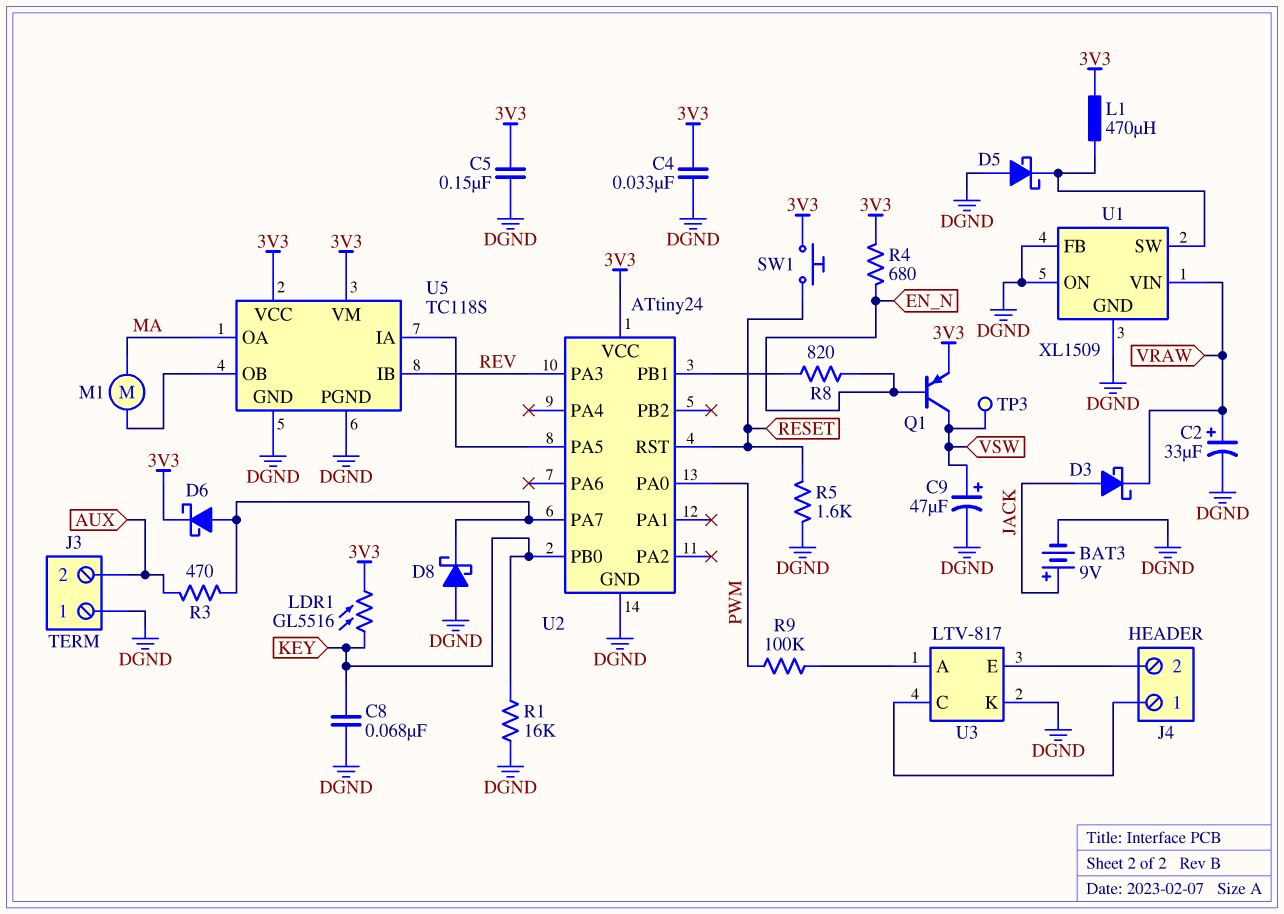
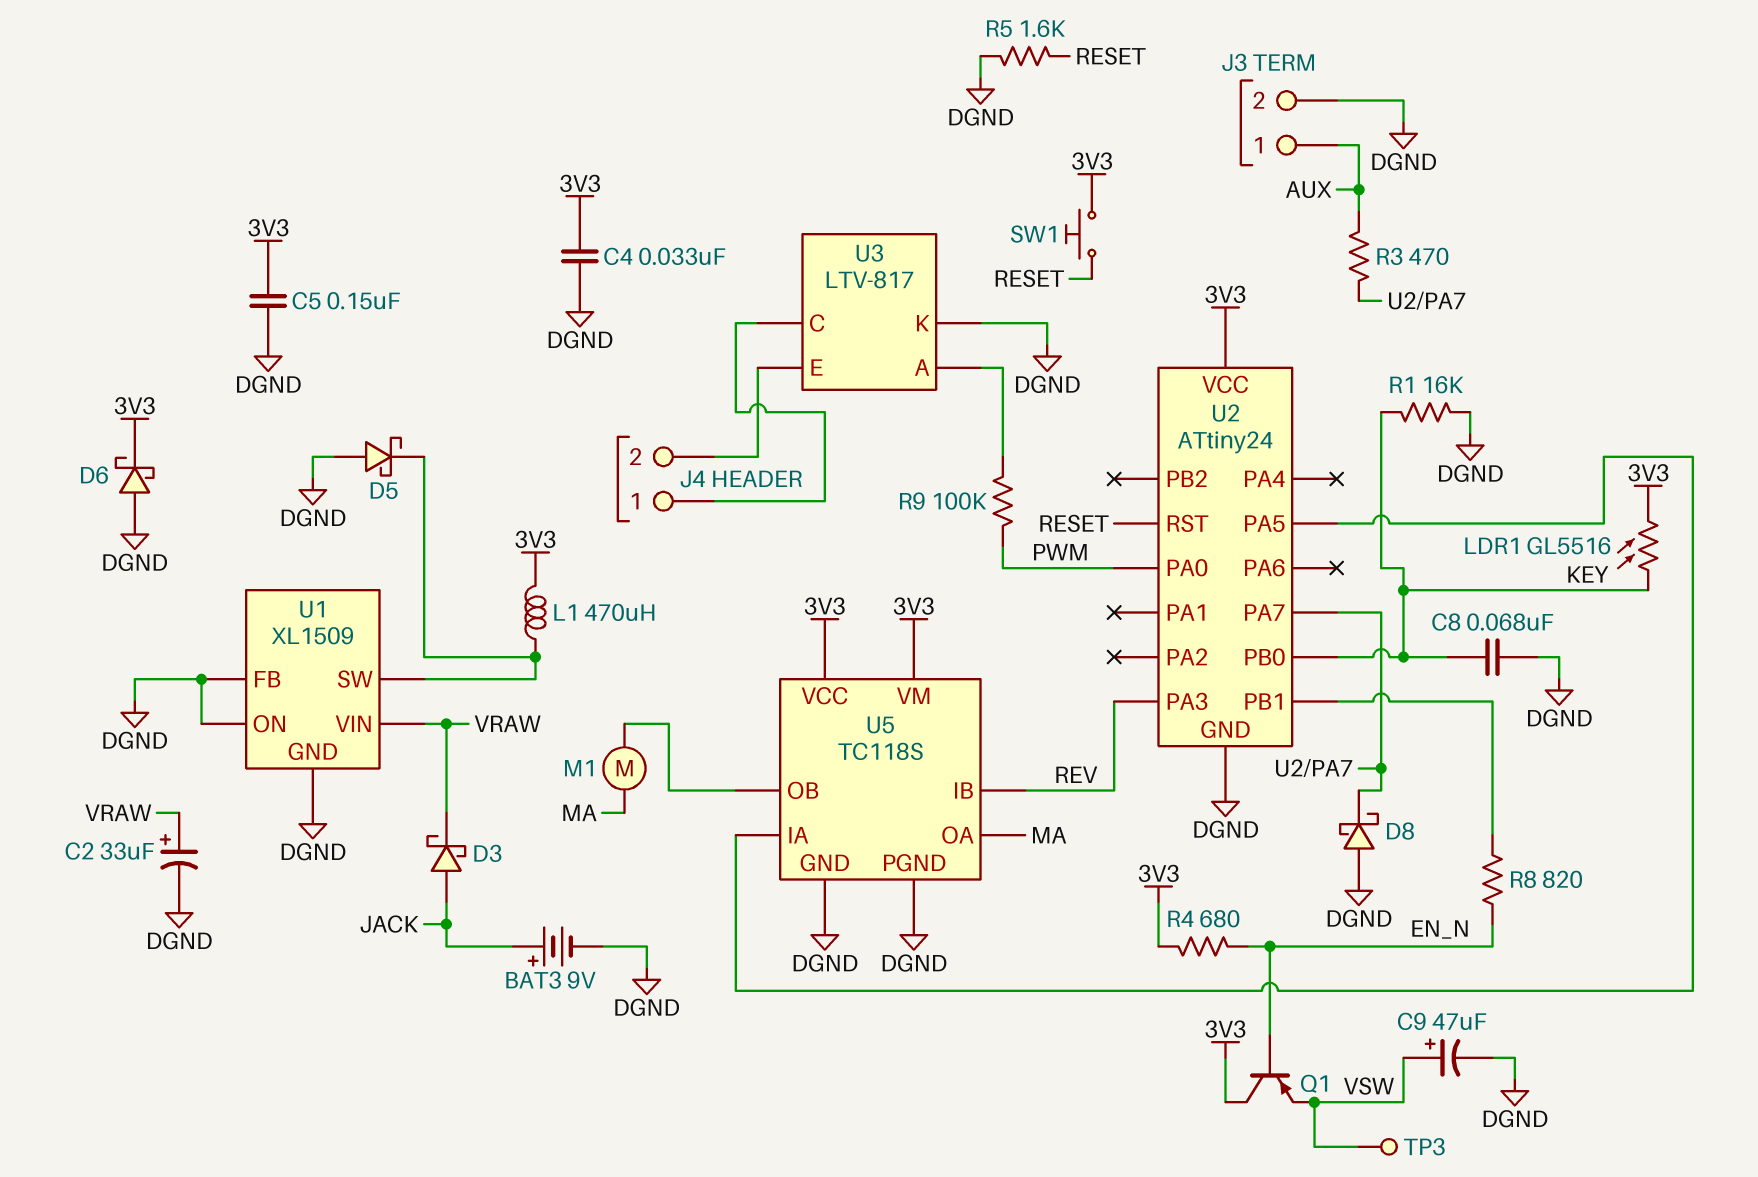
D6: schottky (A U2/PA7, K 3V3) -> schottky (A DGND, K 3V3)
J3 pin 1: DGND -> AUX
J3 pin 2: AUX -> DGND
Q1: PNP (B EN_N, C VSW, E 3V3) -> PNP (B EN_N, C 3V3, E VSW)

